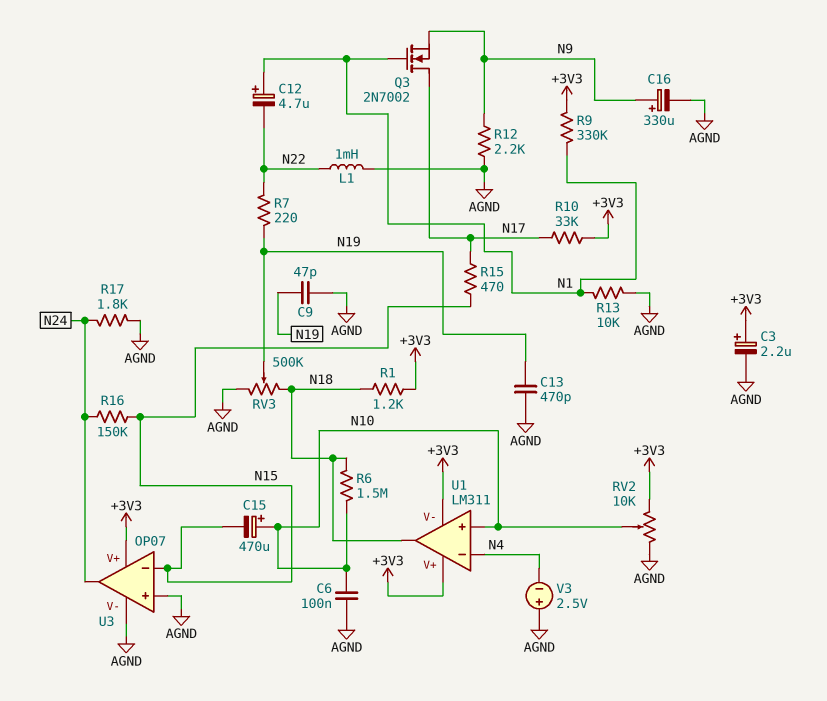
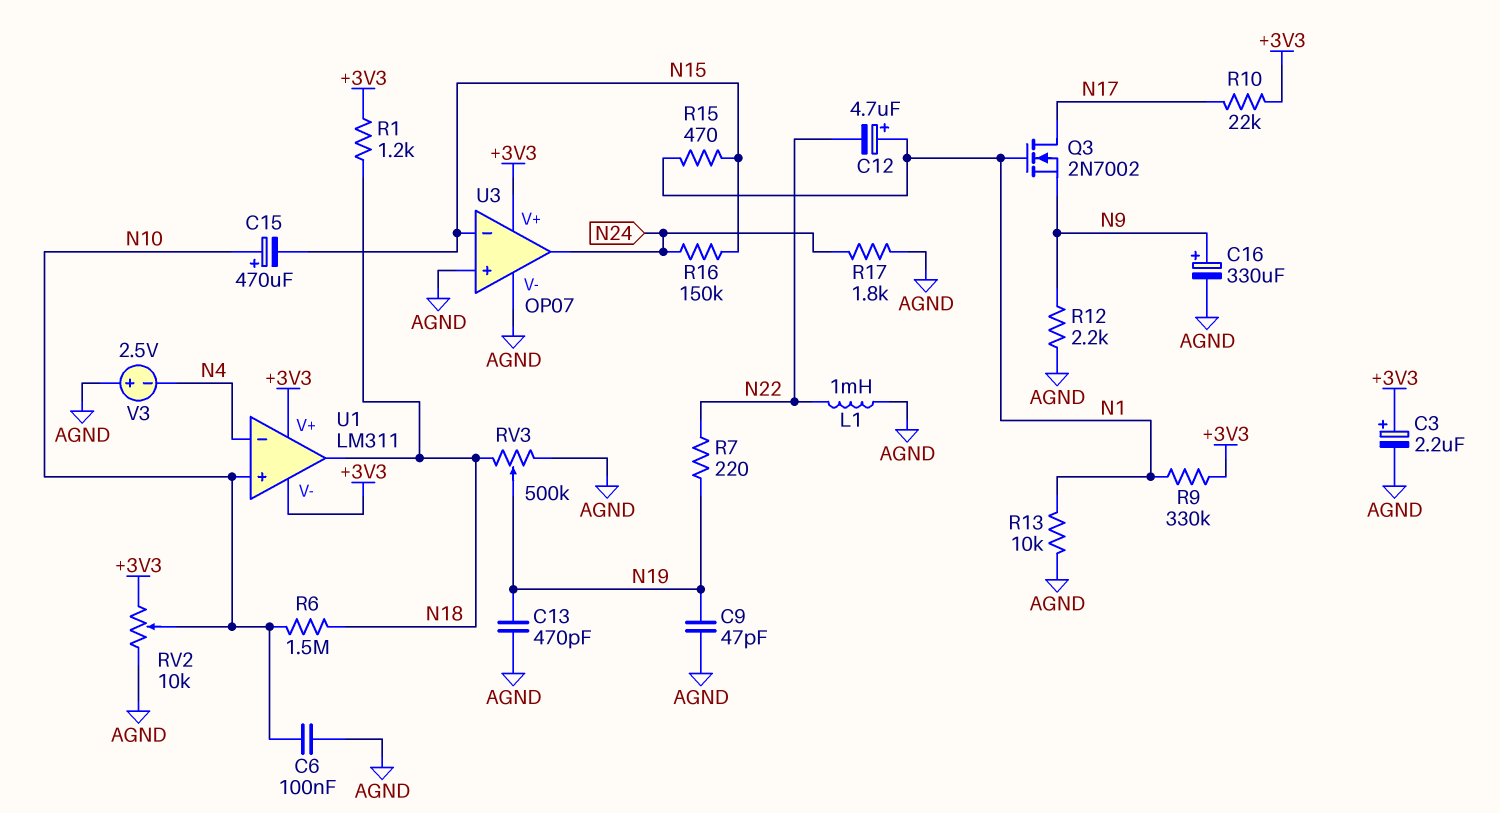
R10: 33k (+3V3, N17) -> 22k (+3V3, N17)
R15: 470 (N15, N17) -> 470 (N1, N15)

